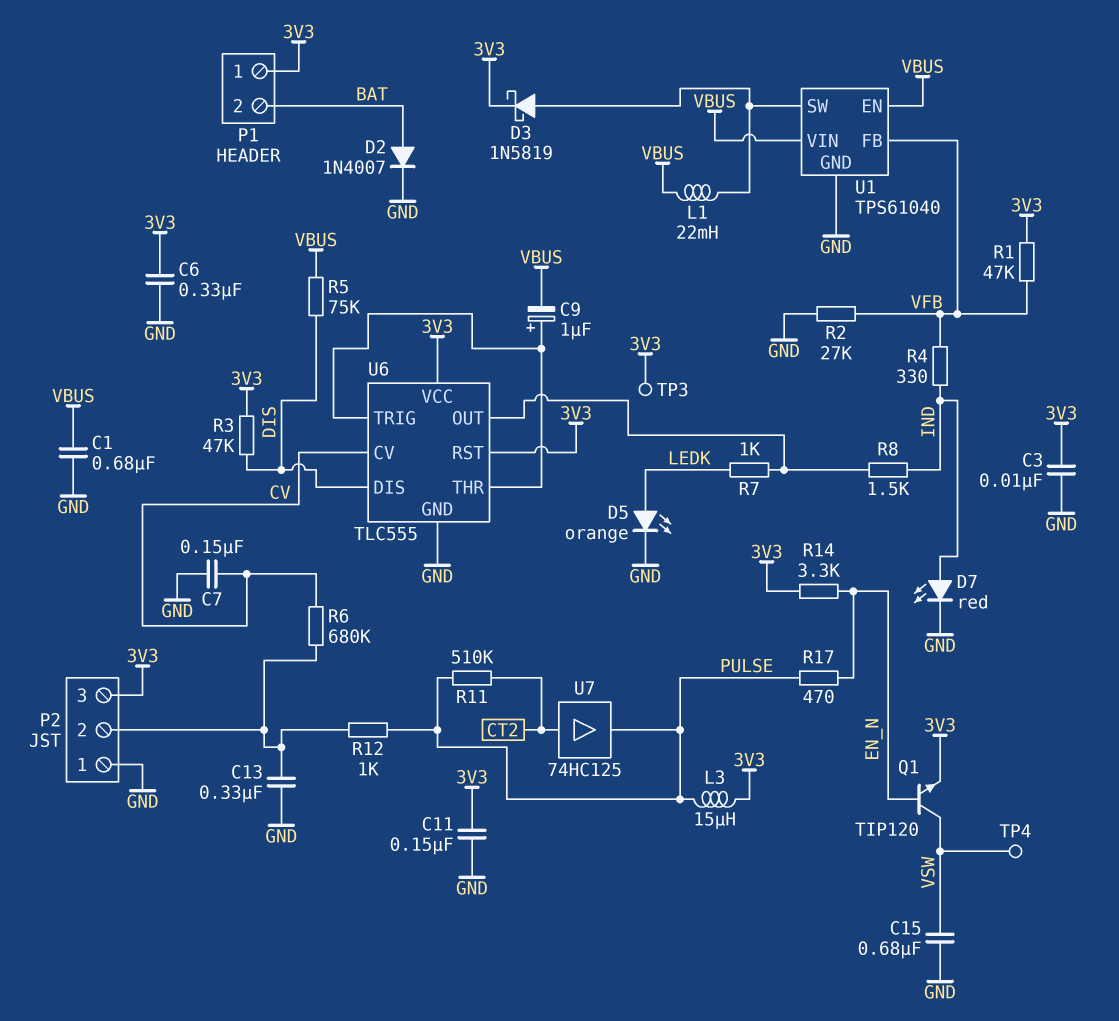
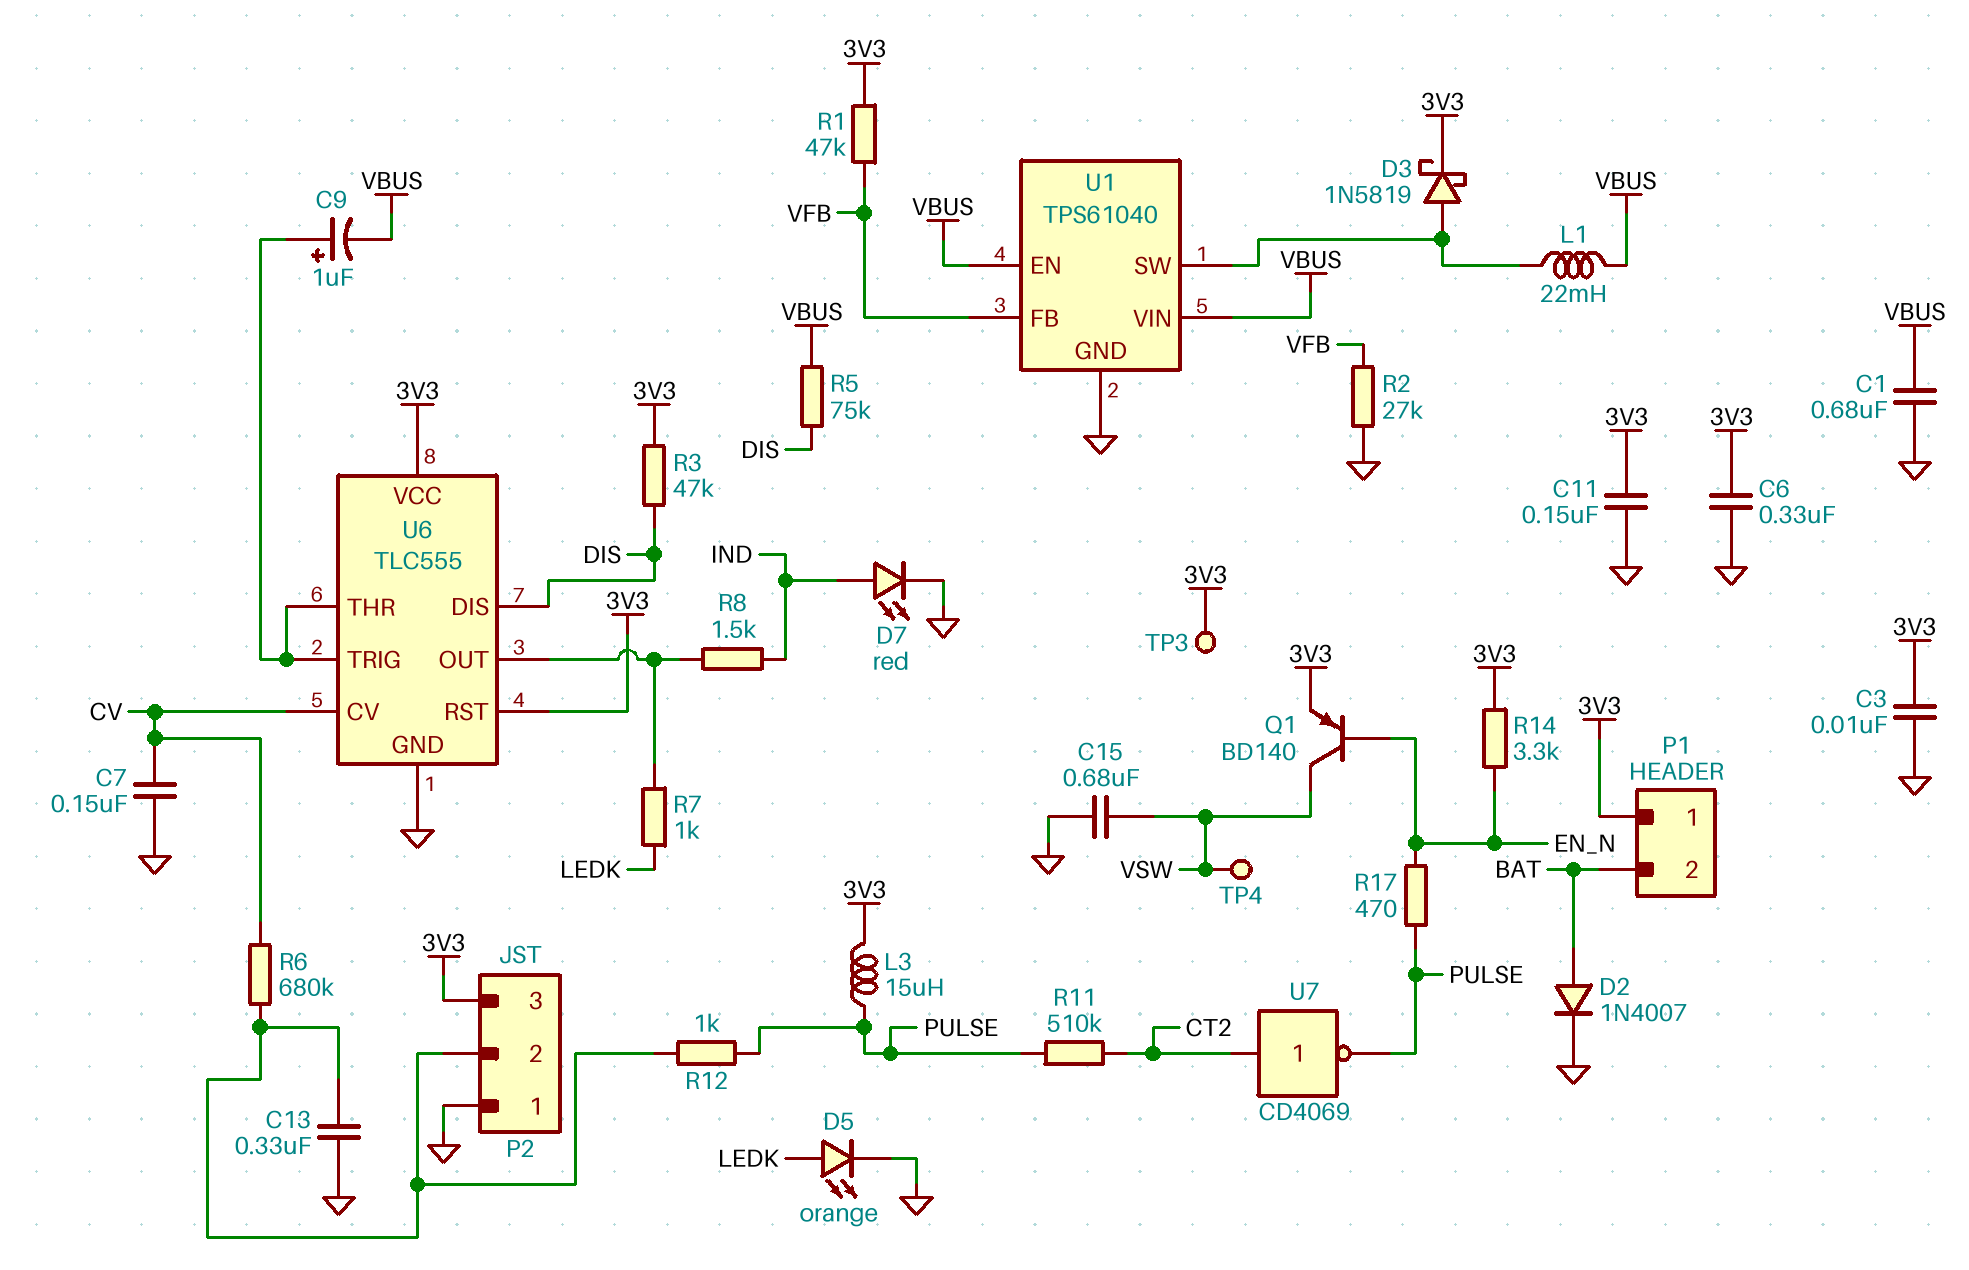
Q1: NPN TIP120 (B EN_N, C VSW, E 3V3) -> PNP BD140 (B EN_N, C VSW, E 3V3)
R4: 330 (IND, VFB) -> none
U7: buffer 74HC125 (in CT2, out PULSE) -> NOT CD4069 (in CT2, out PULSE)

